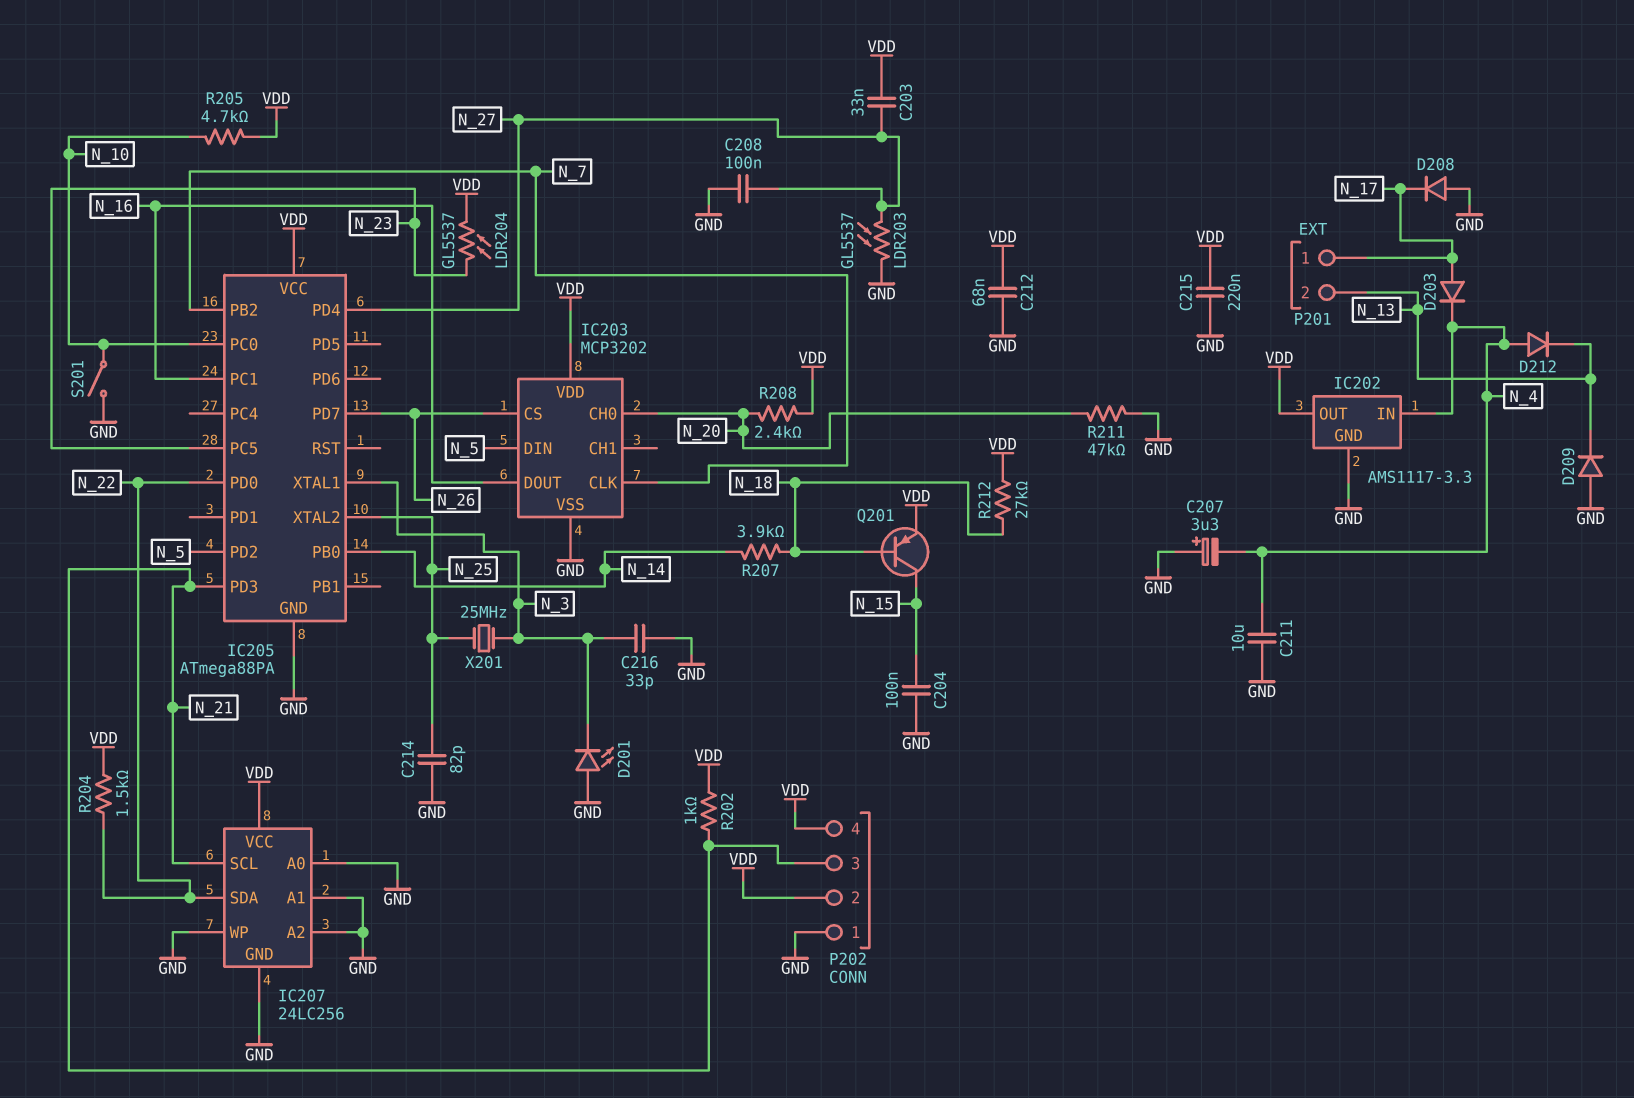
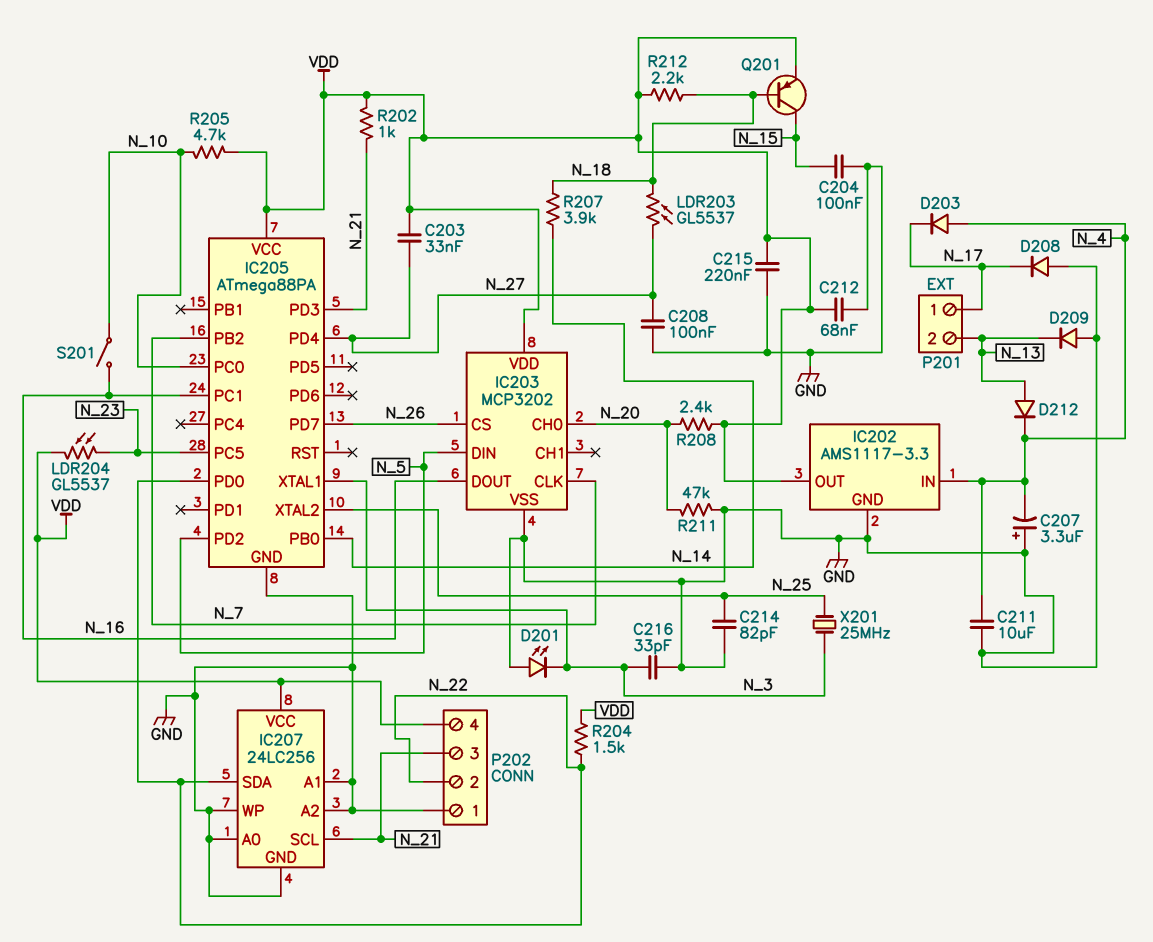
D203: diode (A N_17, K N_4) -> diode (A N_4, K N_17)
D212: diode (A N_4, K N_13) -> diode (A N_13, K N_4)
LDR203: GL5537 (GND, N_27) -> GL5537 (N_18, N_27)
P202 pin 2: VDD -> N_22
R212: 27k (N_18, VDD) -> 2.2k (N_18, VDD)
S201: switch (GND, N_10) -> switch (N_10, N_16)

